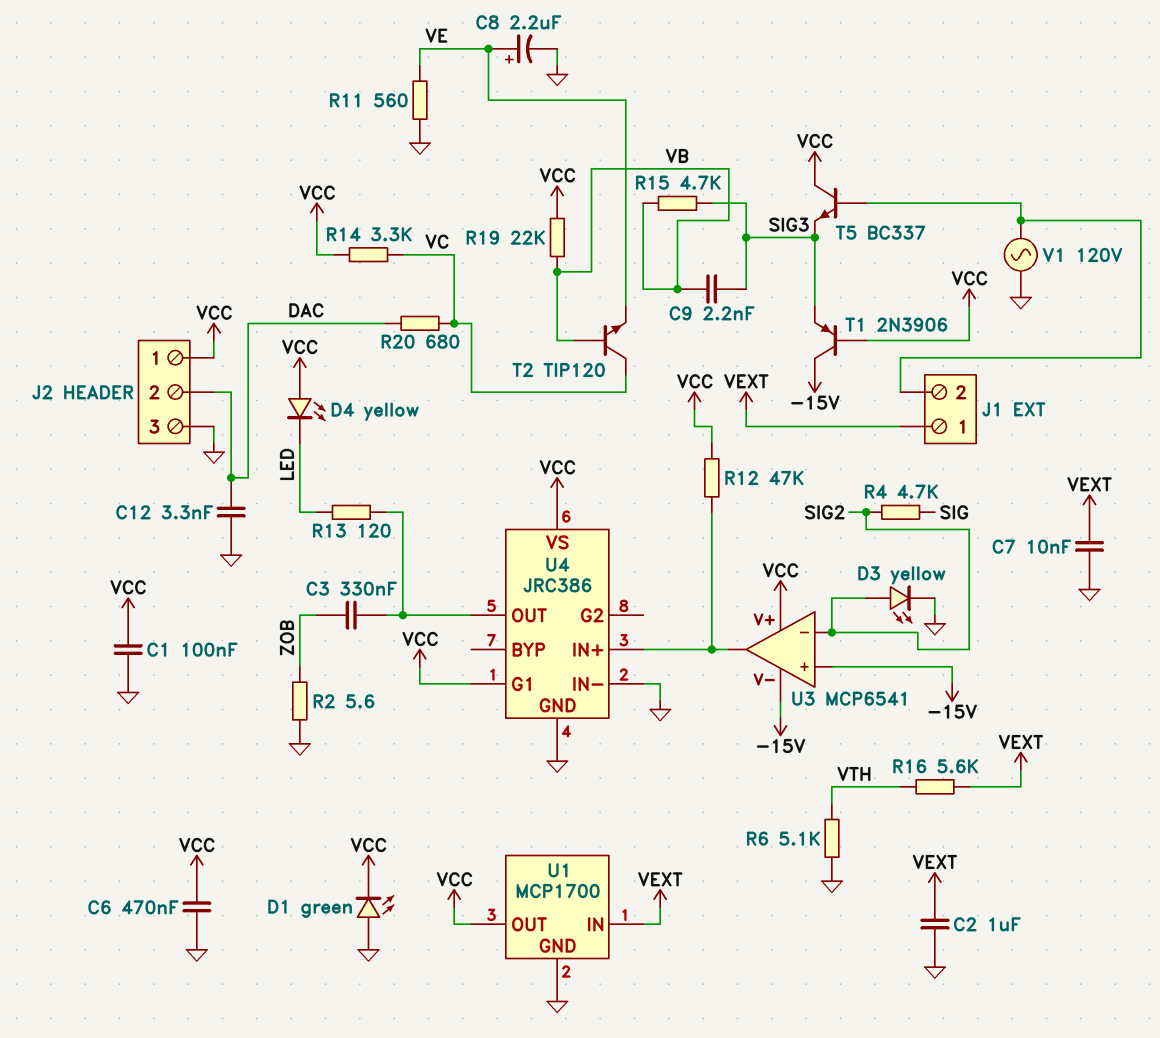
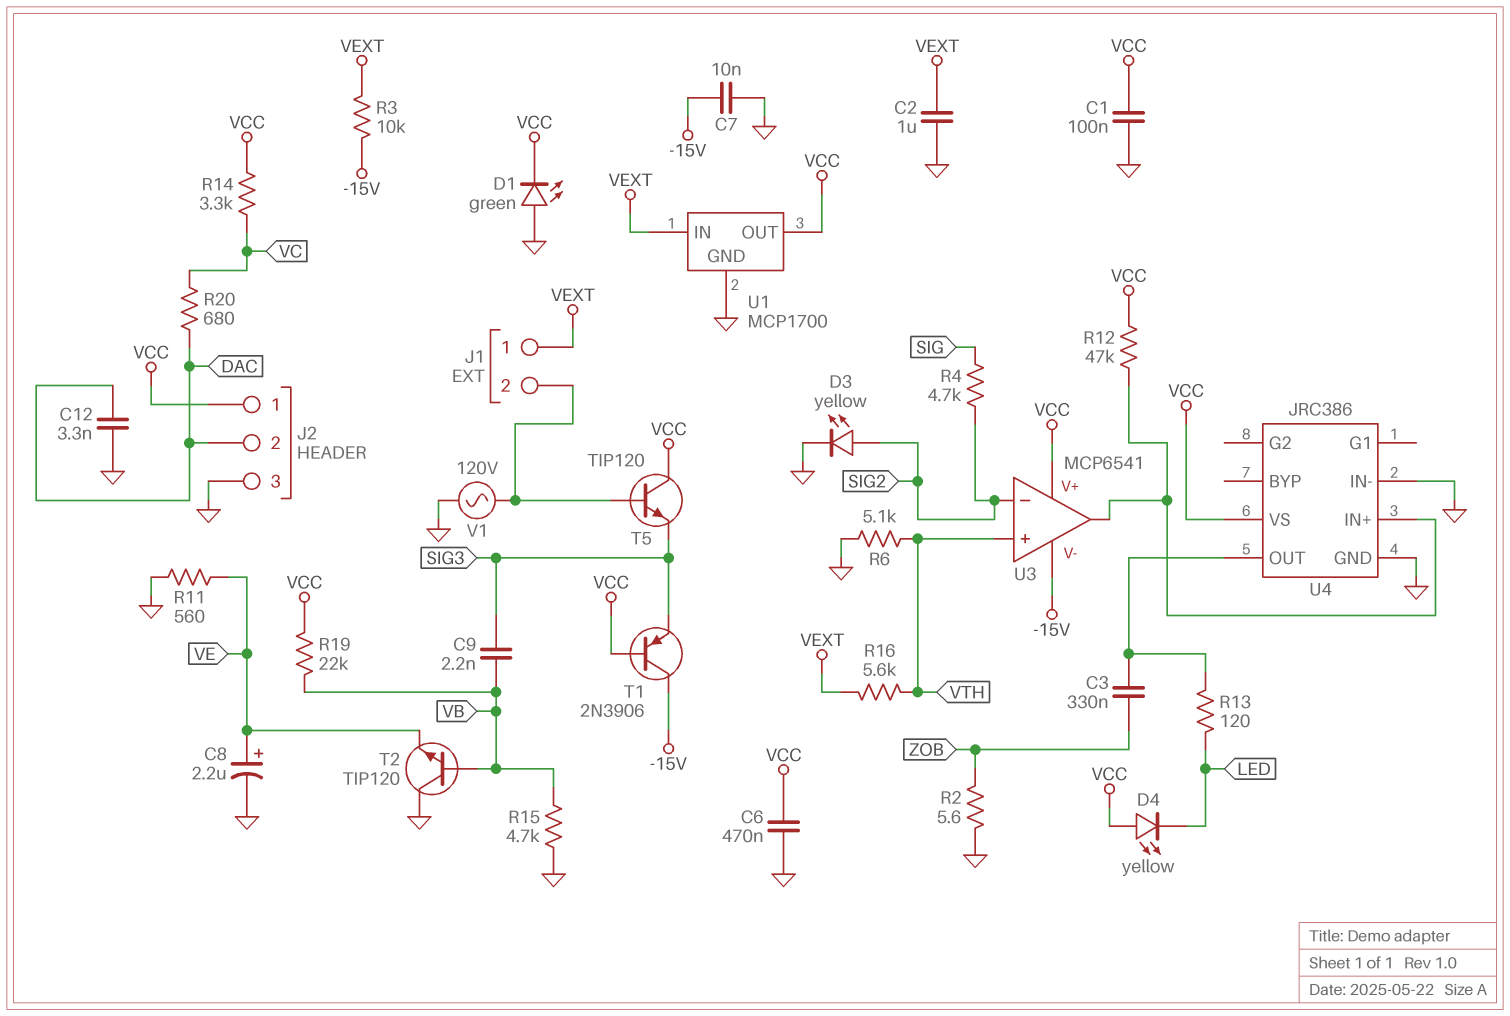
C7: 10nF (GND, VEXT) -> 10nF (-15V, GND)
R3: none -> 10k (-15V, VEXT)
R15: 4.7k (SIG3, VB) -> 4.7k (GND, VB)
T2: NPN TIP120 (B VB, C VC, E VE) -> NPN TIP120 (B VB, C GND, E VE)
T5: NPN BC337 (B J1/2, C VCC, E SIG3) -> NPN TIP120 (B J1/2, C VCC, E SIG3)
U3 pin in+: -15V -> VTH
U4 pin G1: VCC -> none

